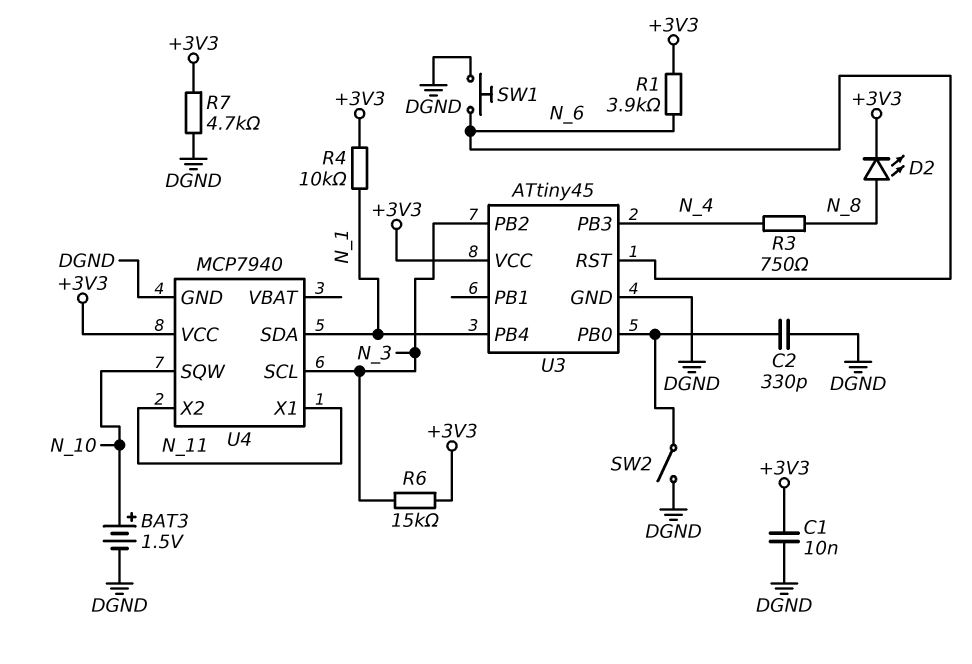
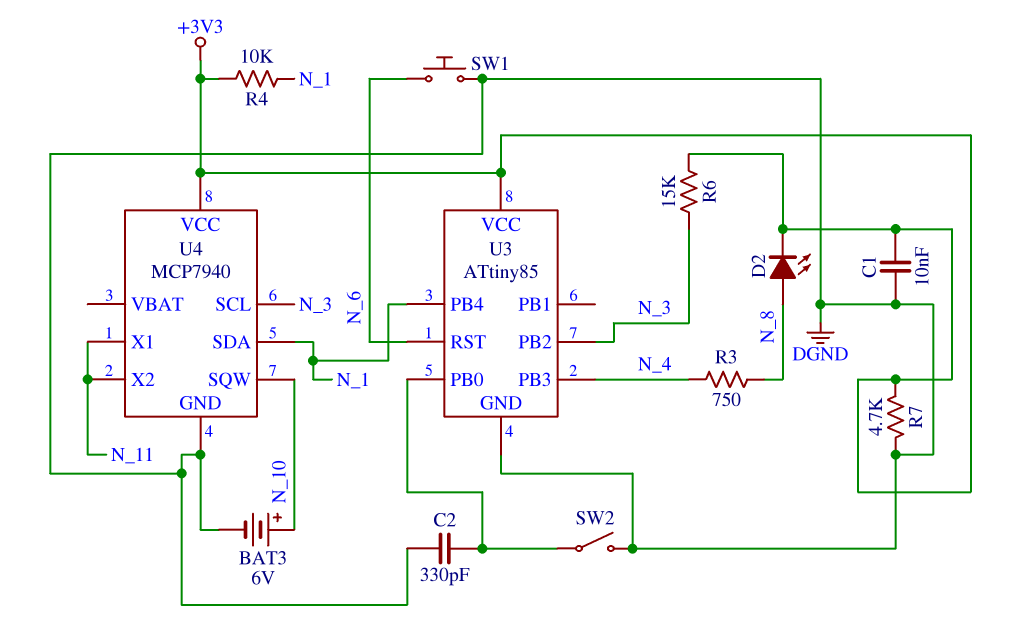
BAT3: 1.5V (plus N_10, minus DGND) -> 6V (plus N_10, minus DGND)
R1: 3.9k (+3V3, N_6) -> none
U3: ATtiny45 -> ATtiny85

